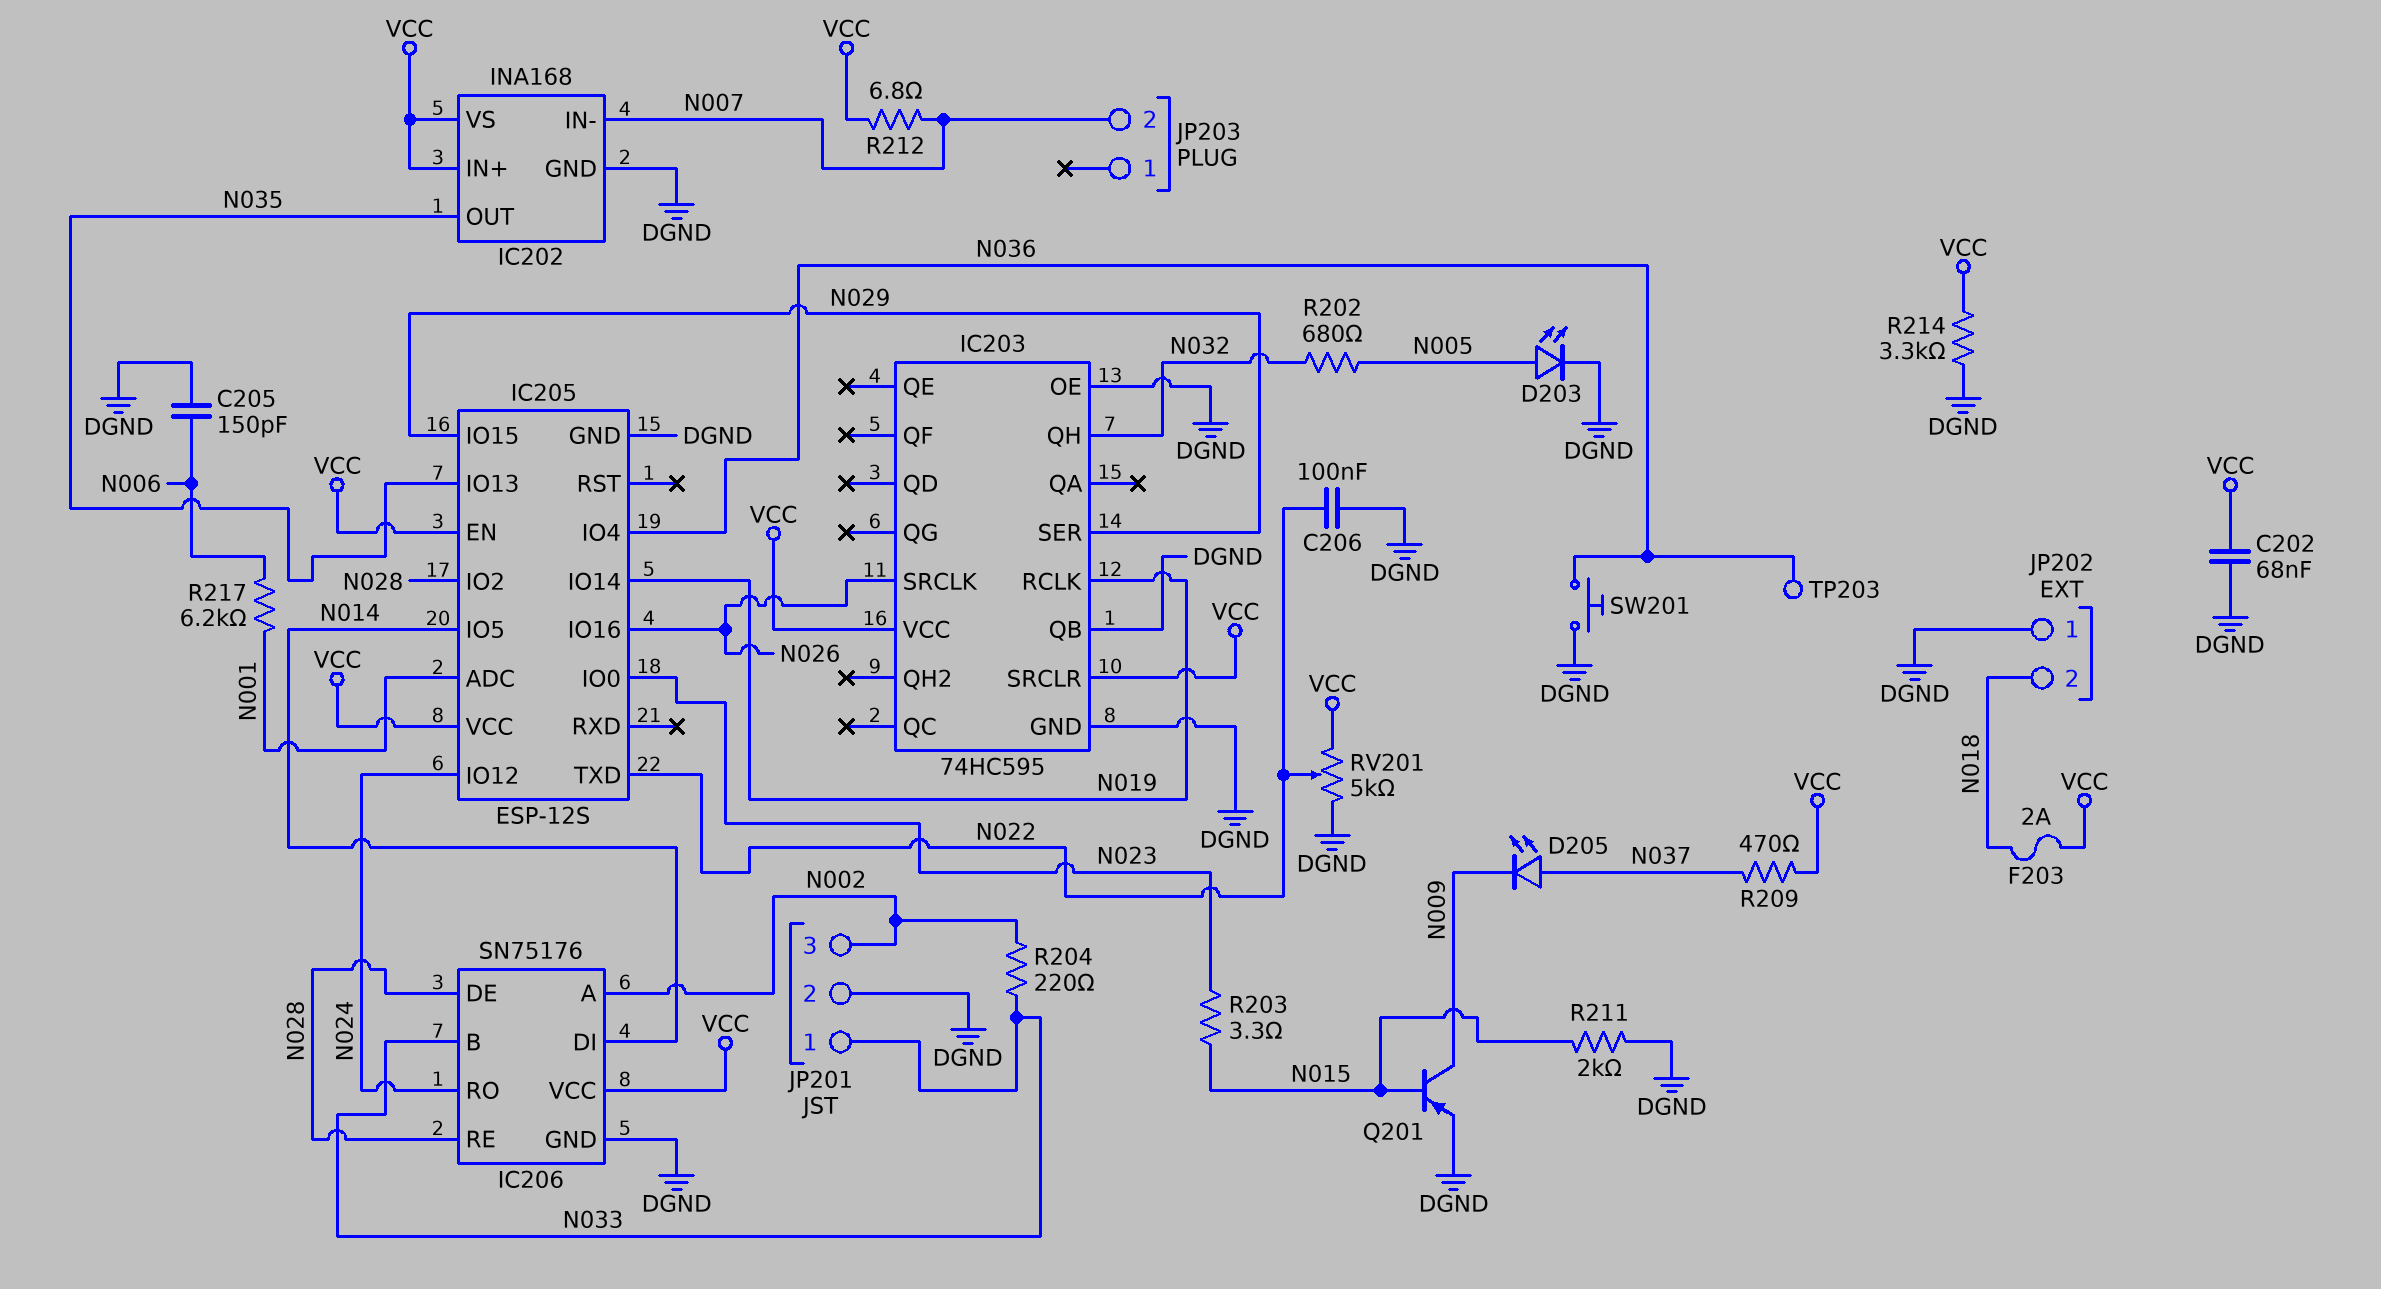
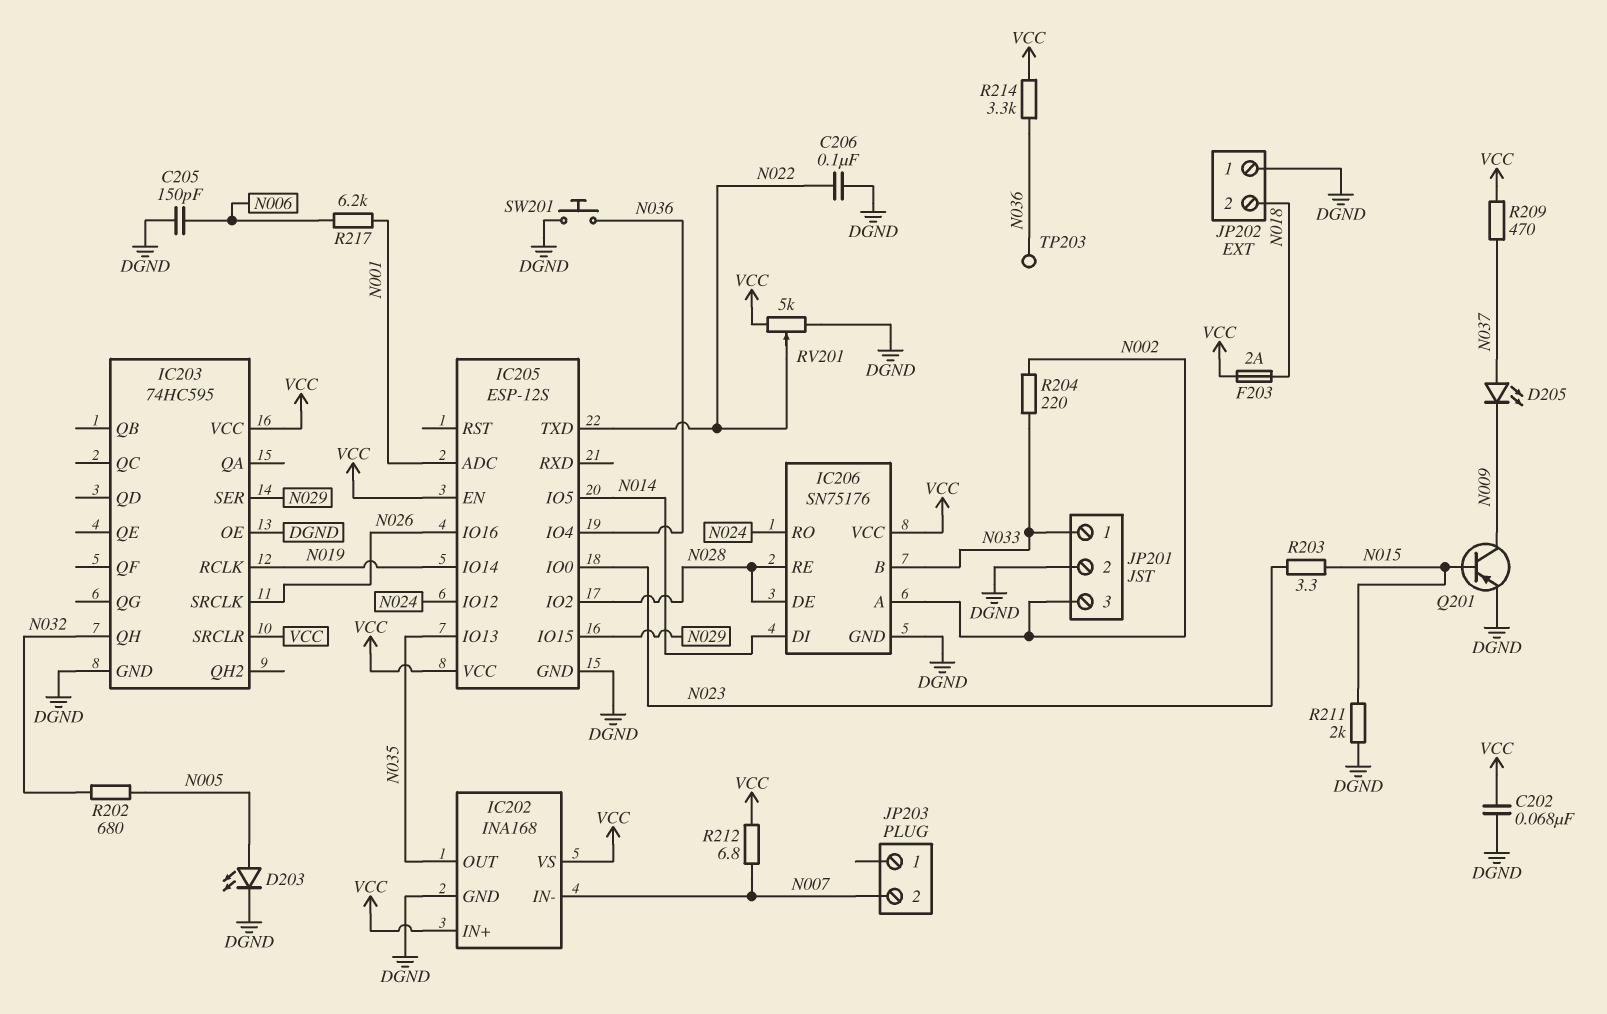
IC203 pin QB: DGND -> none
R214: 3.3k (DGND, VCC) -> 3.3k (N036, VCC)

